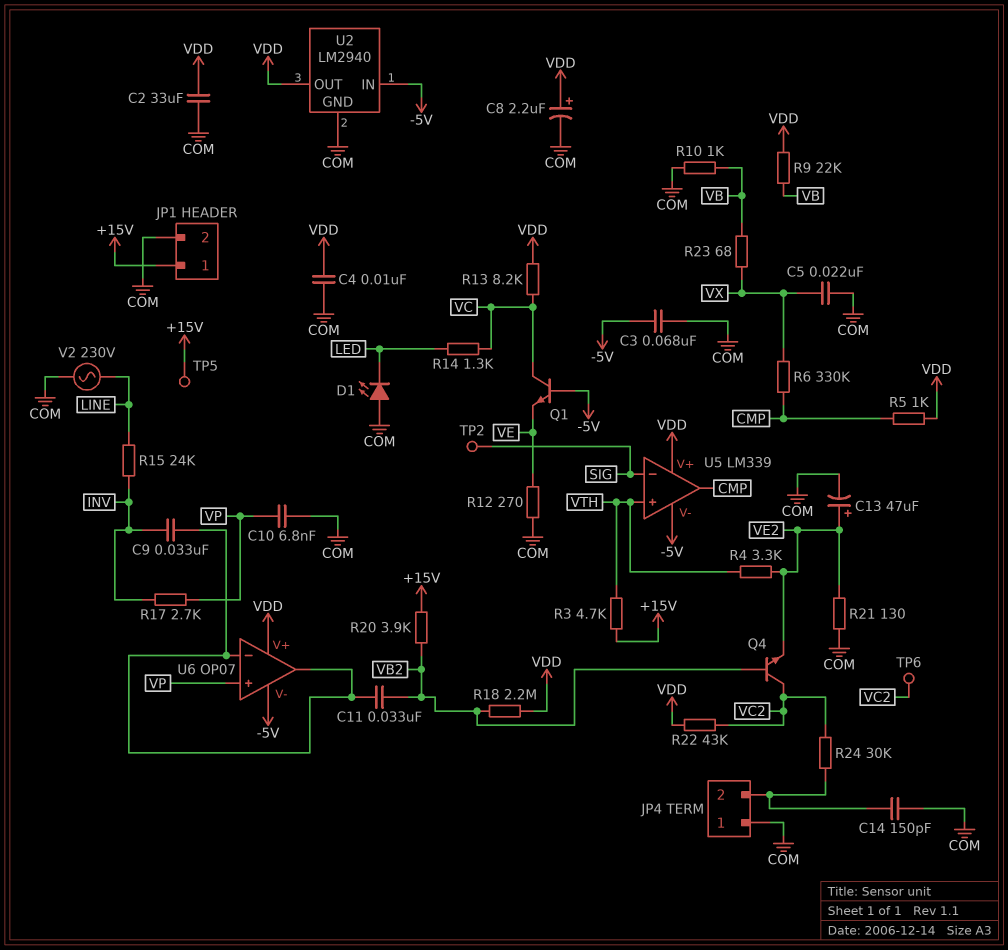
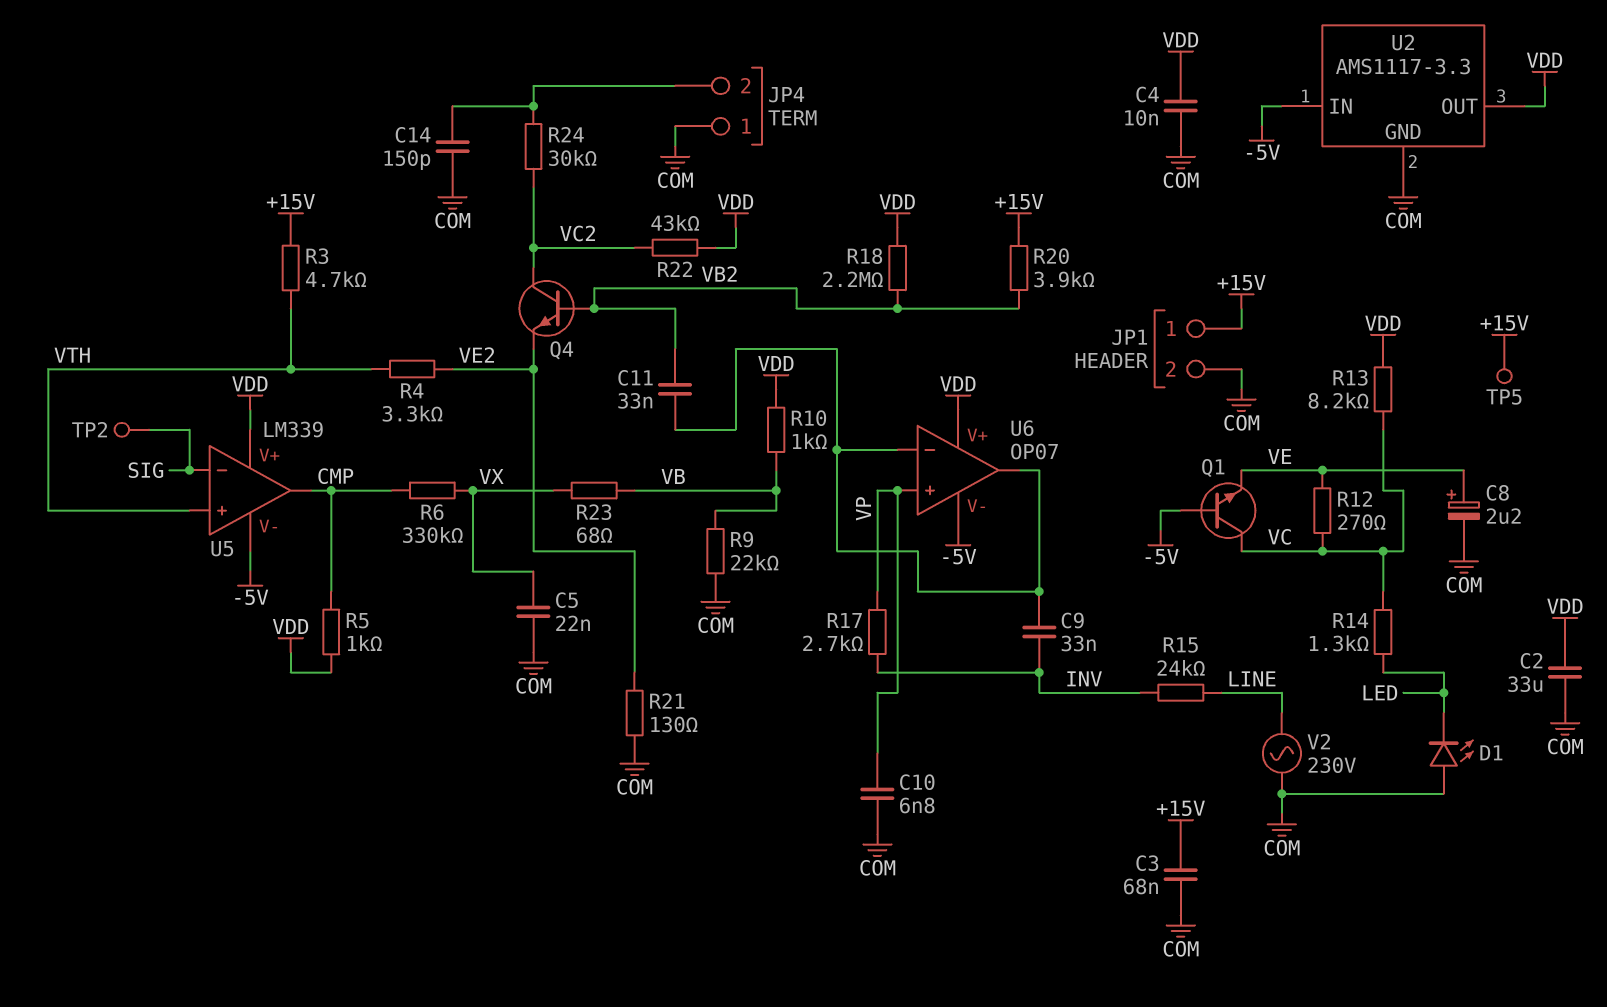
C3: 68nF (-5V, COM) -> 68nF (+15V, COM)
C8: 2.2uF (plus VDD, minus COM) -> 2.2uF (plus VE, minus COM)
C13: 47uF (plus VE2, minus COM) -> none
R9: 22k (VB, VDD) -> 22k (COM, VB)
R10: 1k (COM, VB) -> 1k (VB, VDD)
R12: 270 (COM, VE) -> 270 (VC, VE)
TP6: test point (VC2) -> none
U2: LM2940 -> AMS1117-3.3

